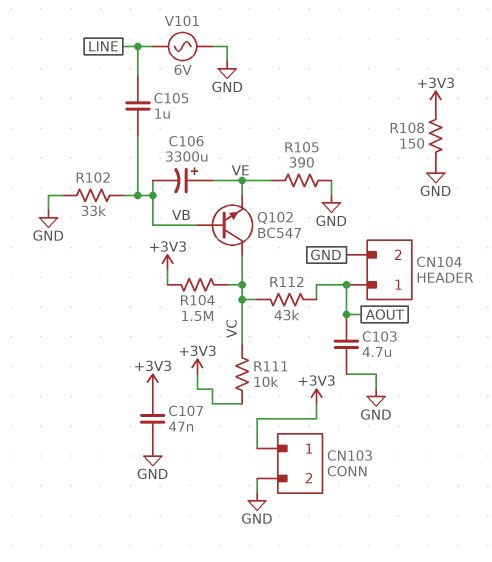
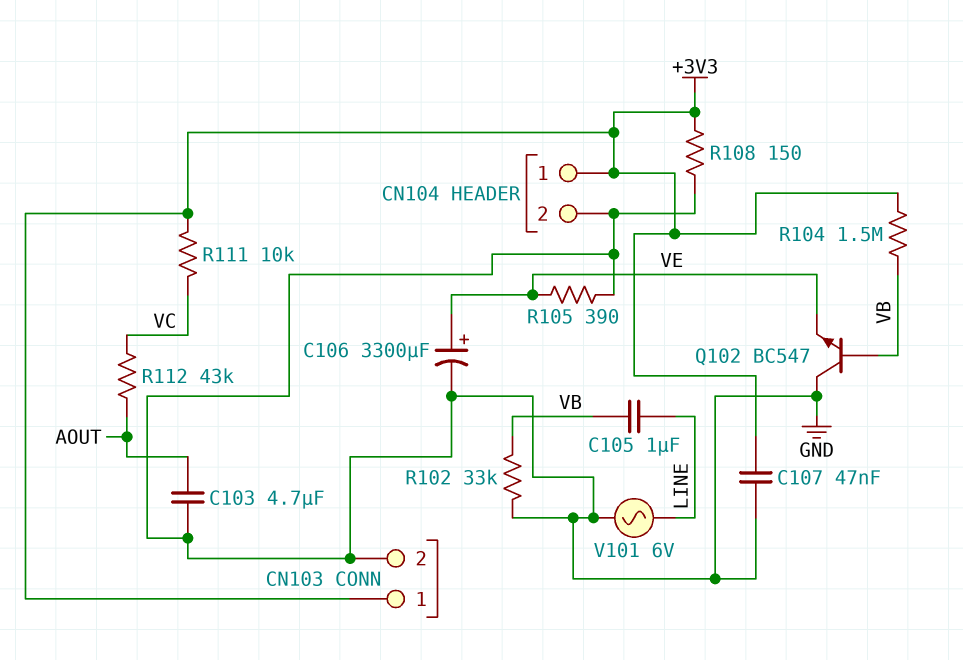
C106: 3300uF (plus VE, minus VB) -> 3300uF (plus VE, minus GND)
CN104 pin 1: AOUT -> +3V3
Q102: NPN BC547 (B VB, C VC, E VE) -> NPN BC547 (B VB, C GND, E VE)
R104: 1.5M (+3V3, VC) -> 1.5M (+3V3, VB)

